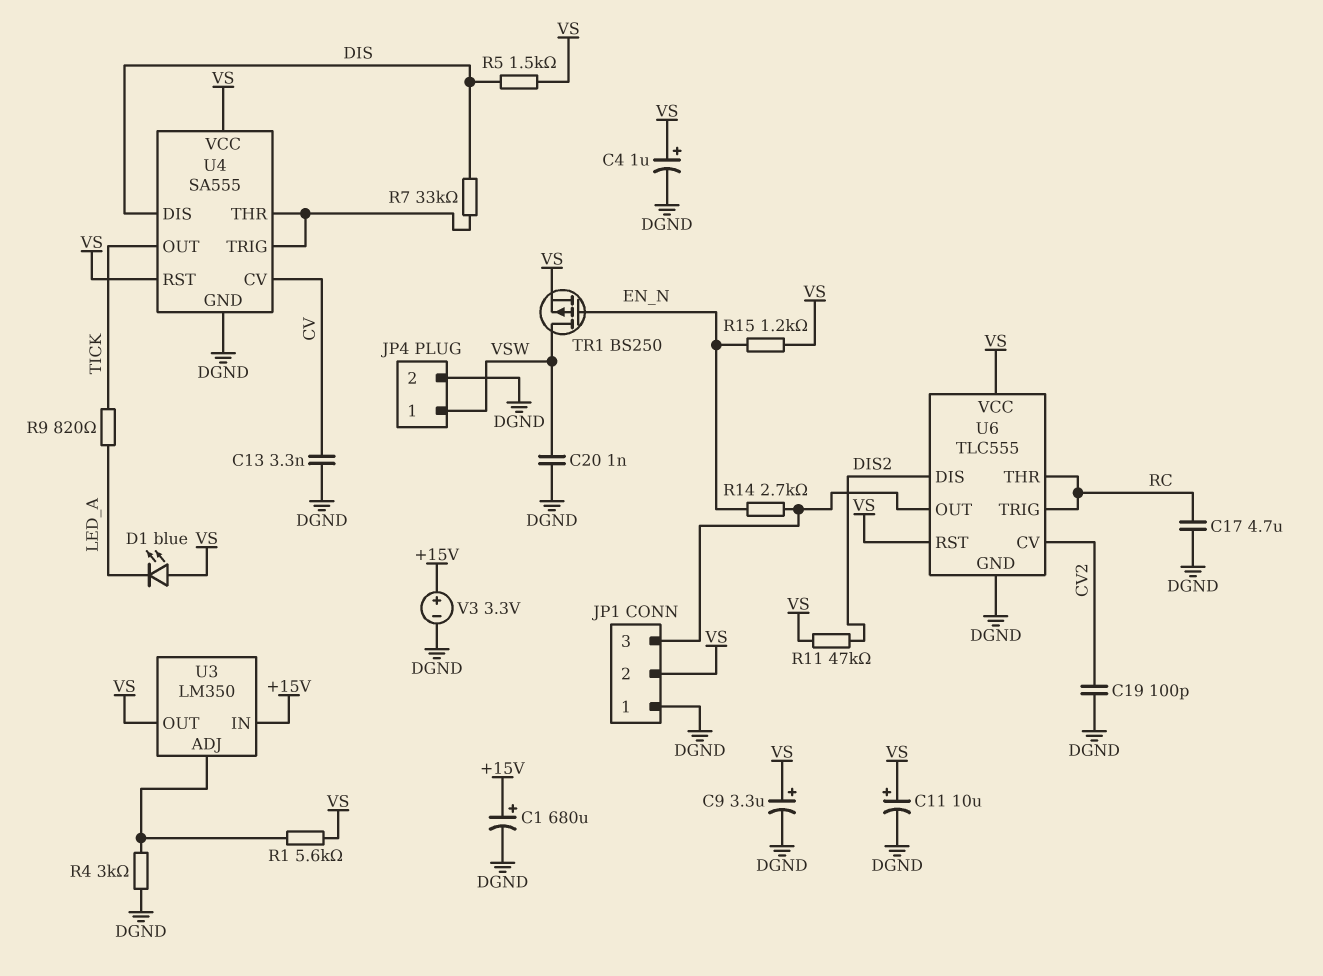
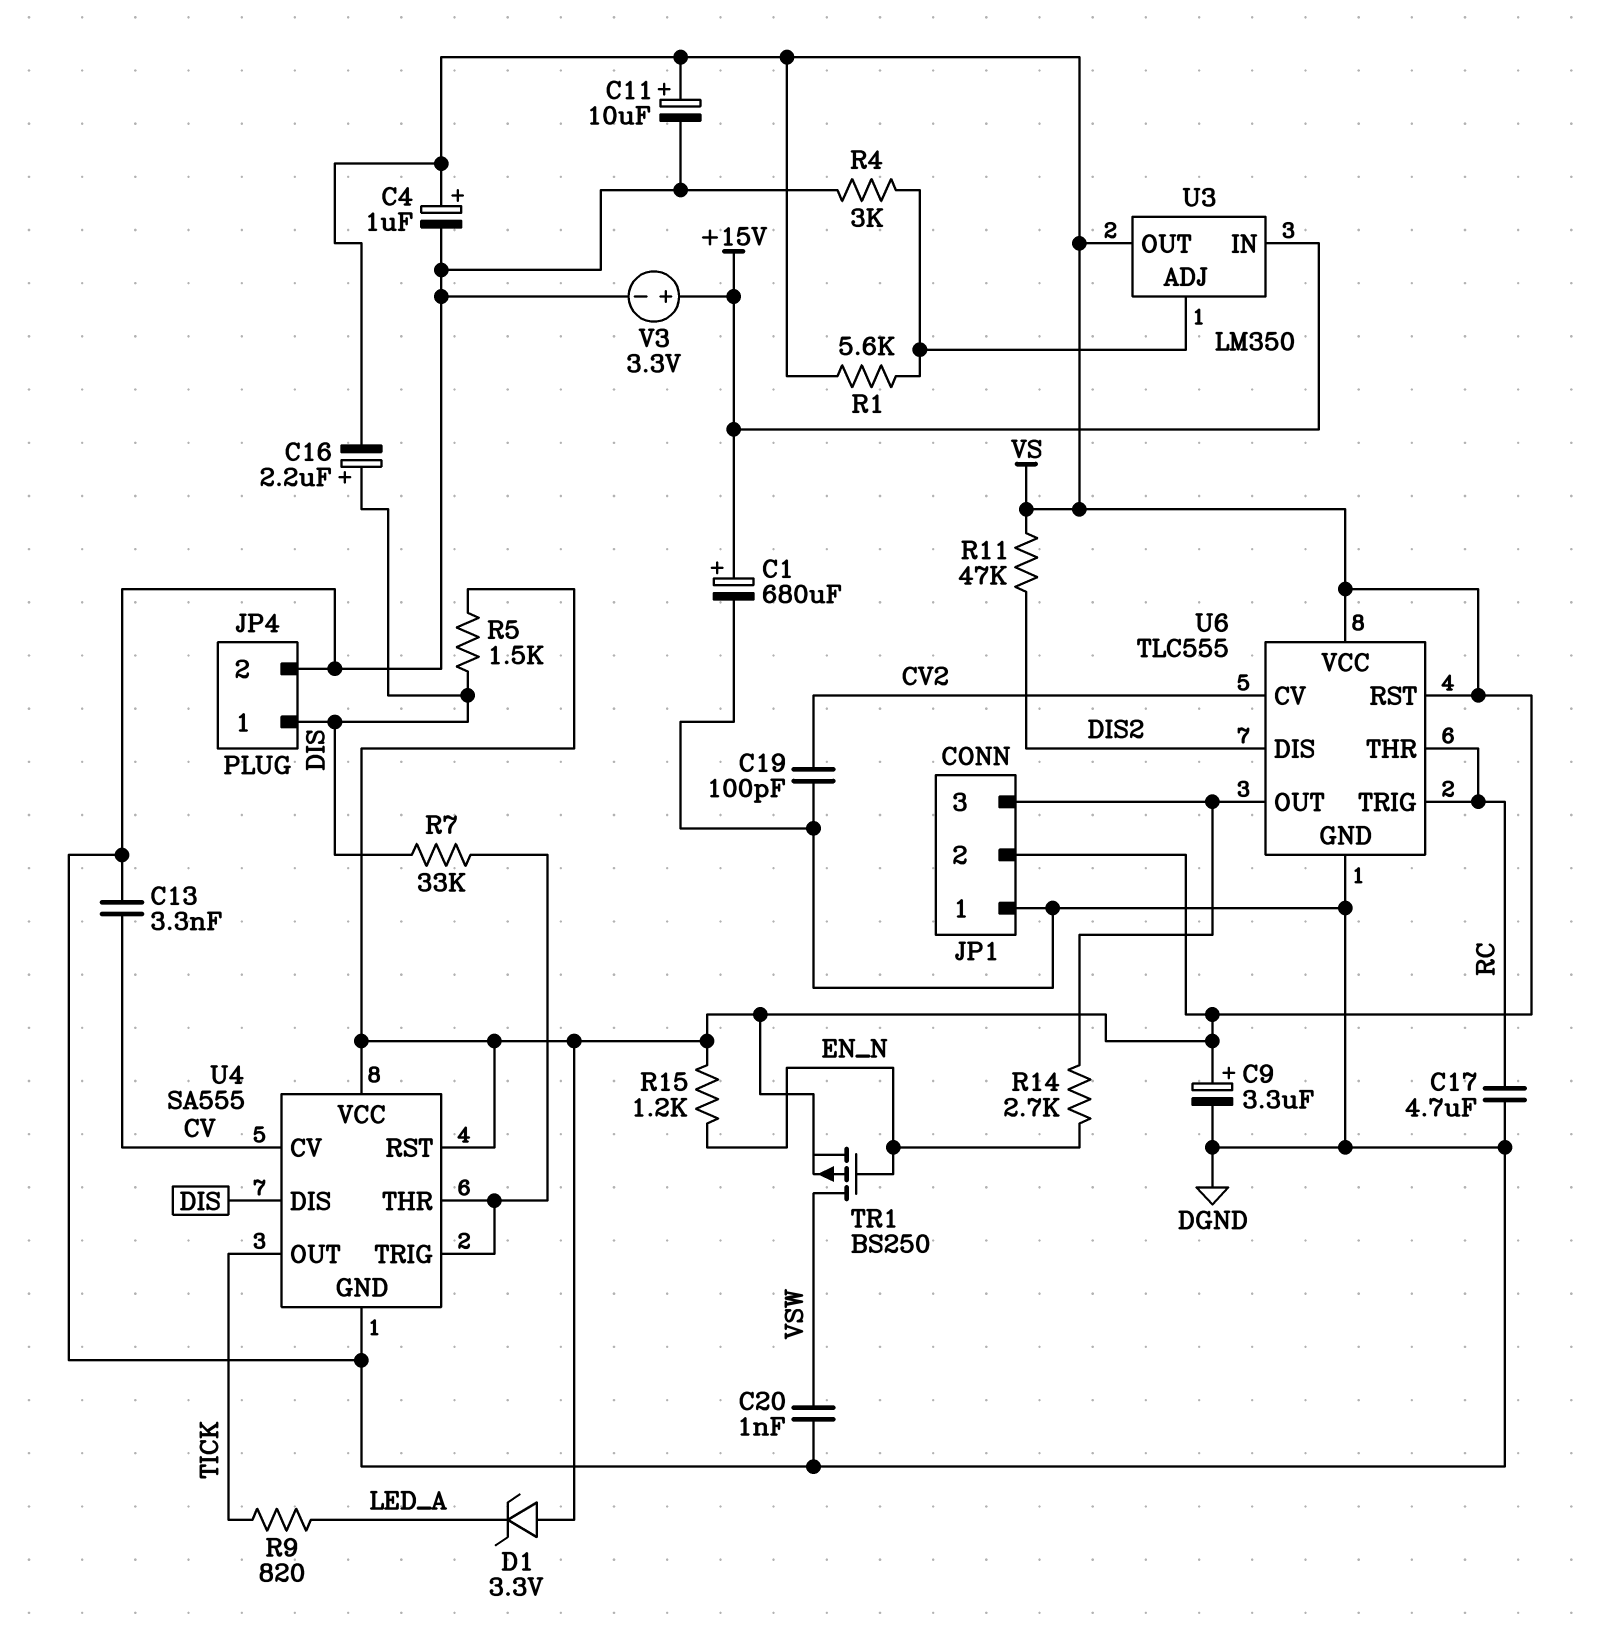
C16: none -> 2.2uF (plus DIS, minus VS)
D1: LED blue (A VS, K LED_A) -> zener 3.3V (A VS, K LED_A)
JP4 pin 1: VSW -> DIS

